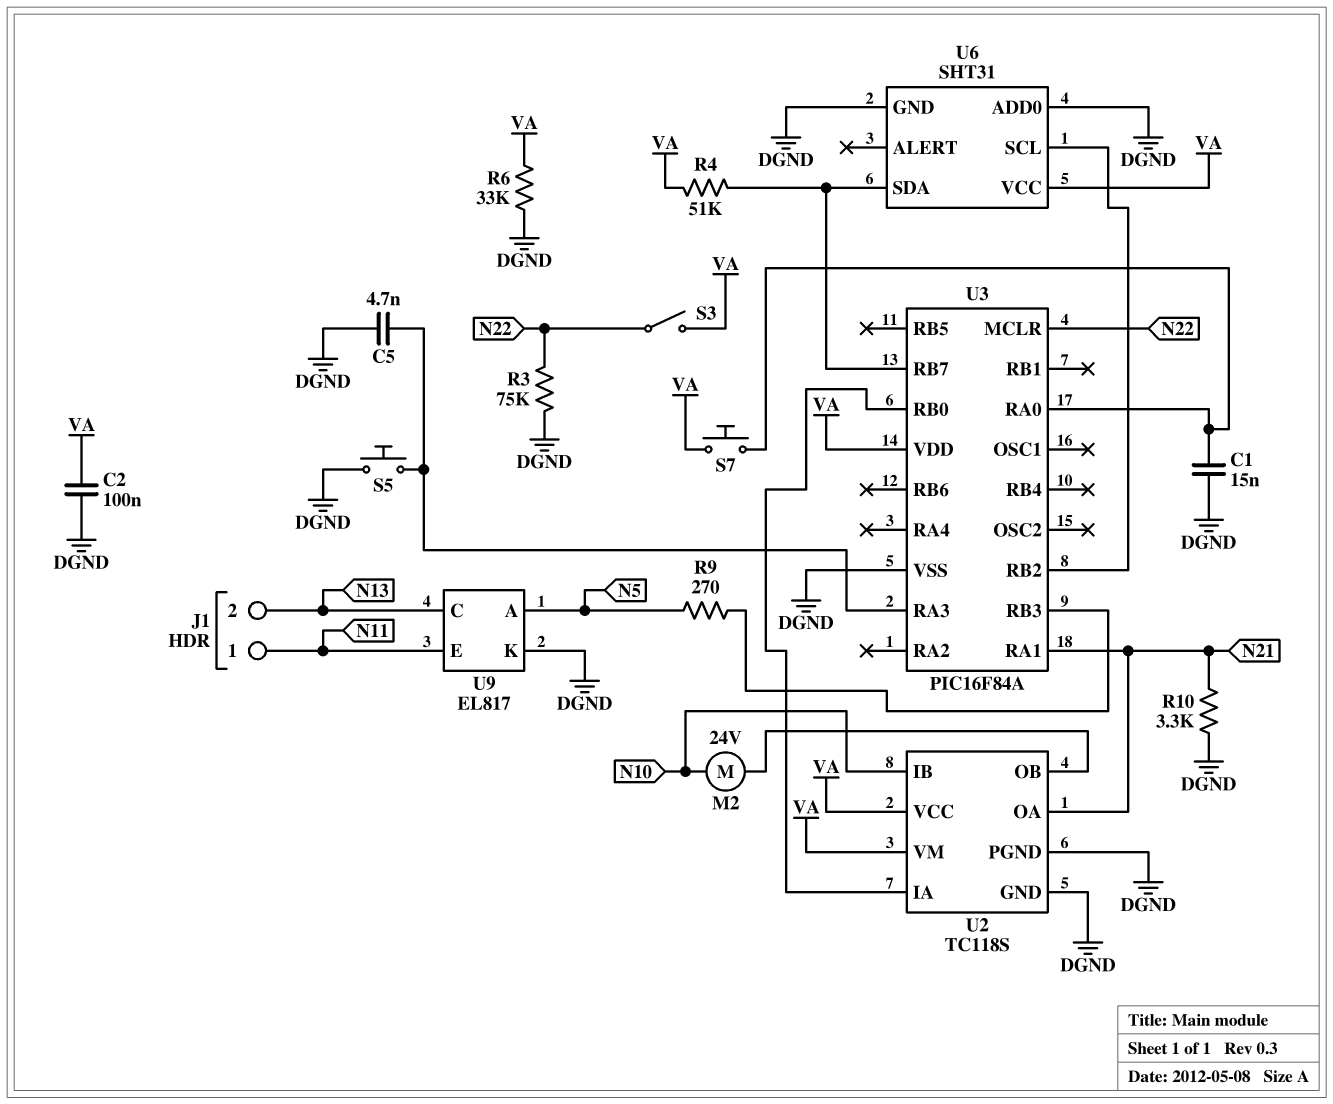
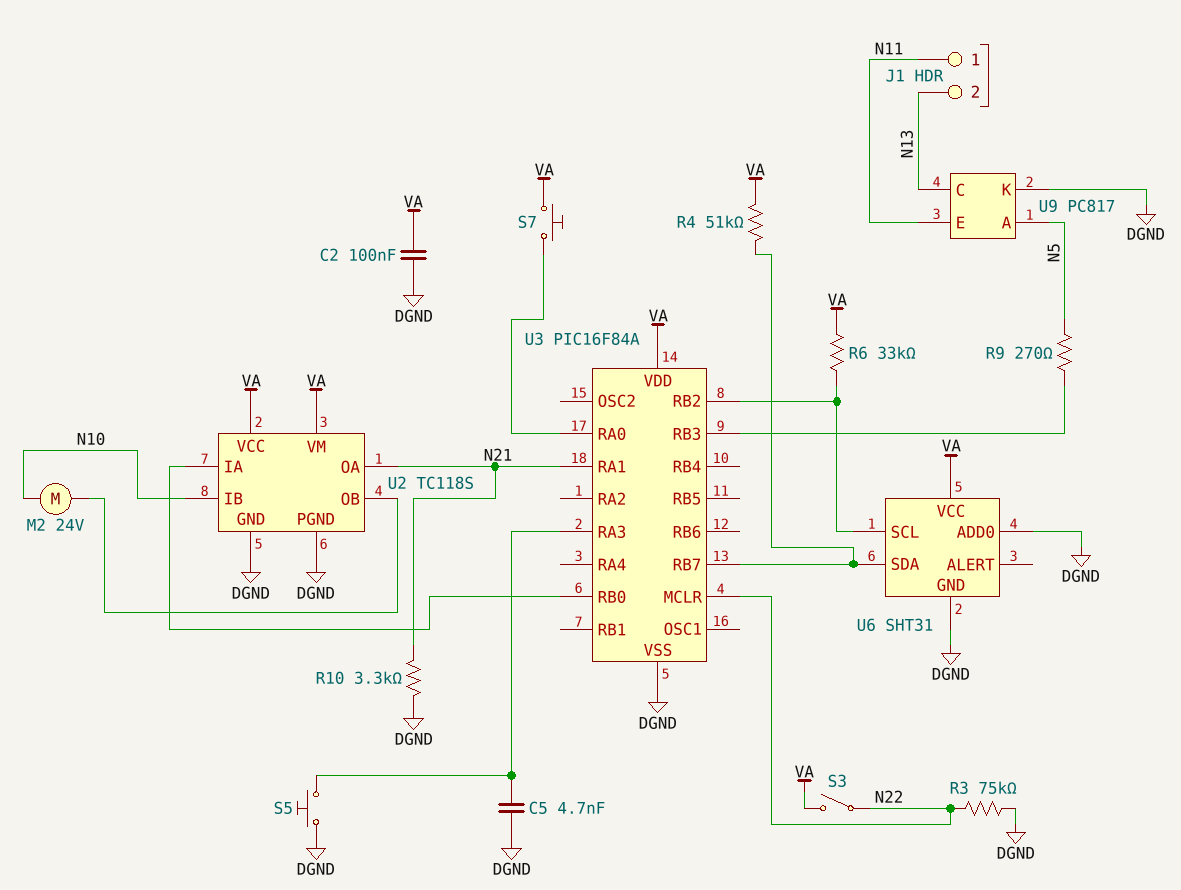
C1: 15nF (DGND, U3/RA0) -> none
R6: 33k (DGND, VA) -> 33k (U3/RB2, VA)
U9: EL817 -> PC817

